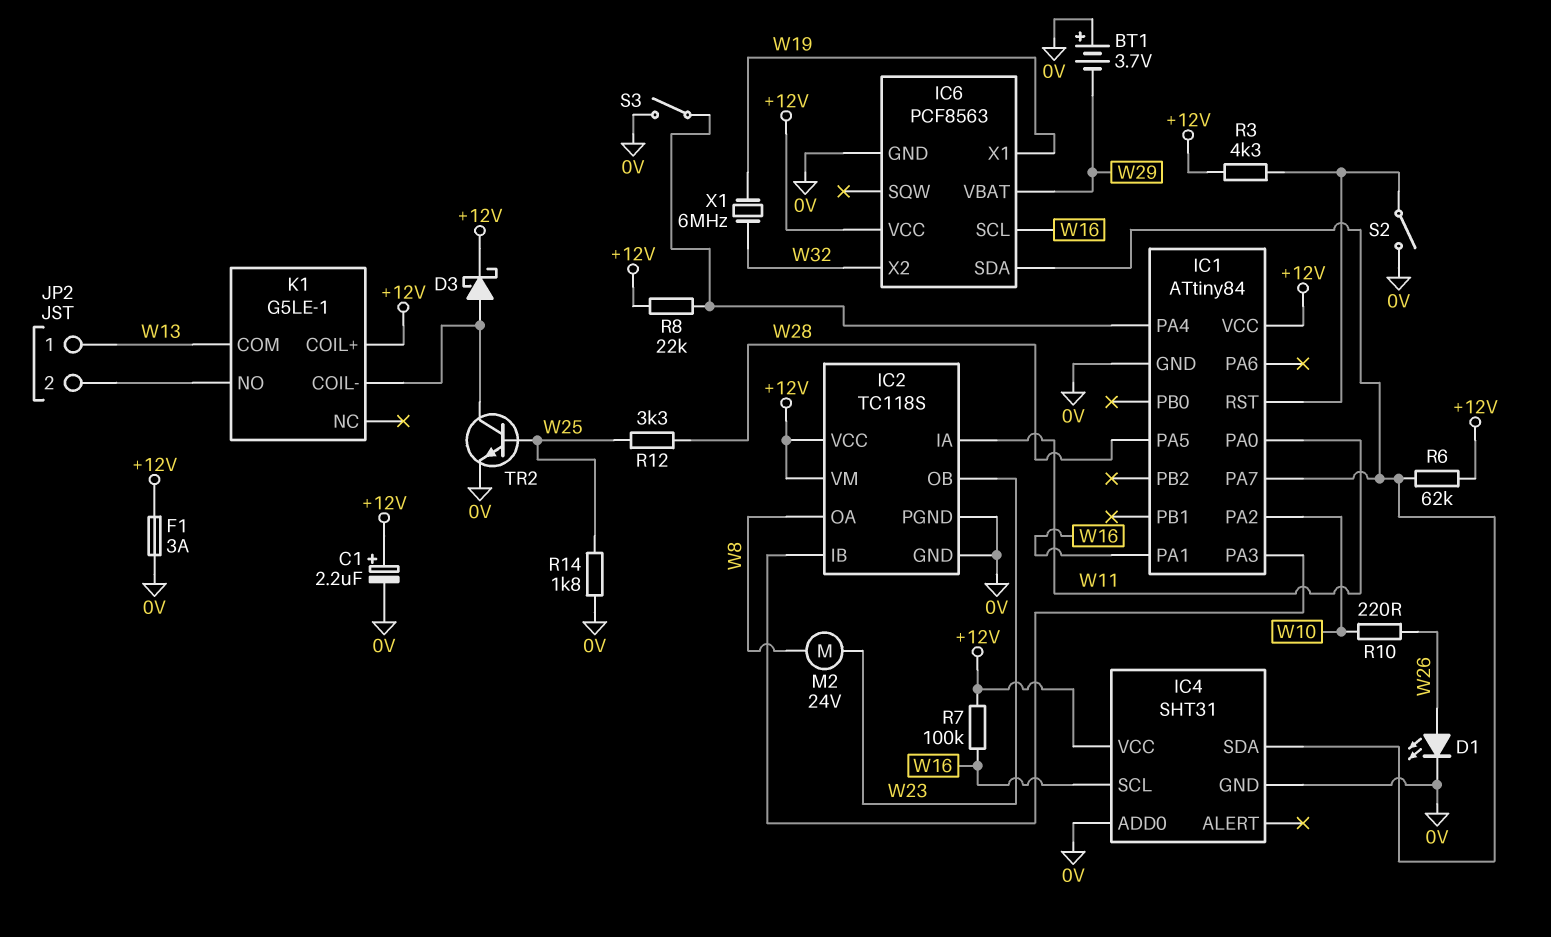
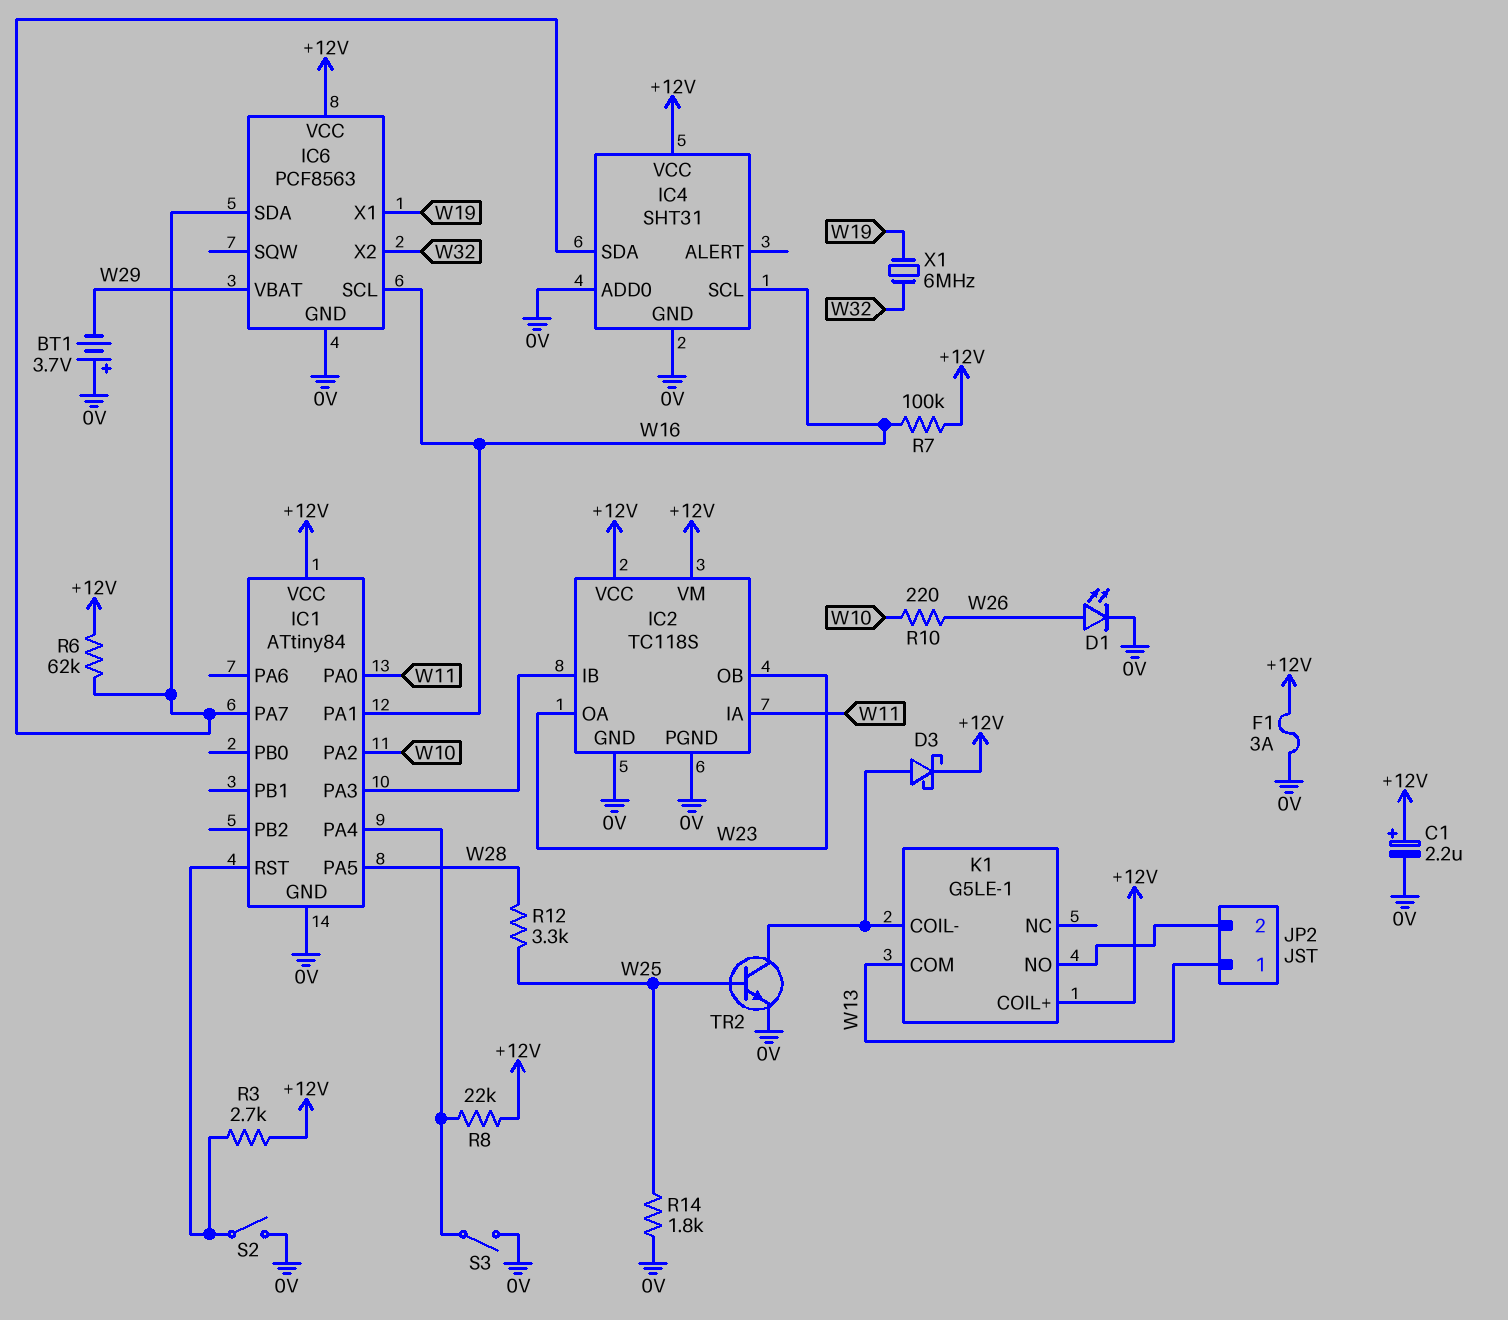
IC2 pin OA: W8 -> W23
M2: motor 24V (W8, W23) -> none
R3: 4.3k (+12V, IC1/RST) -> 2.7k (+12V, IC1/RST)

